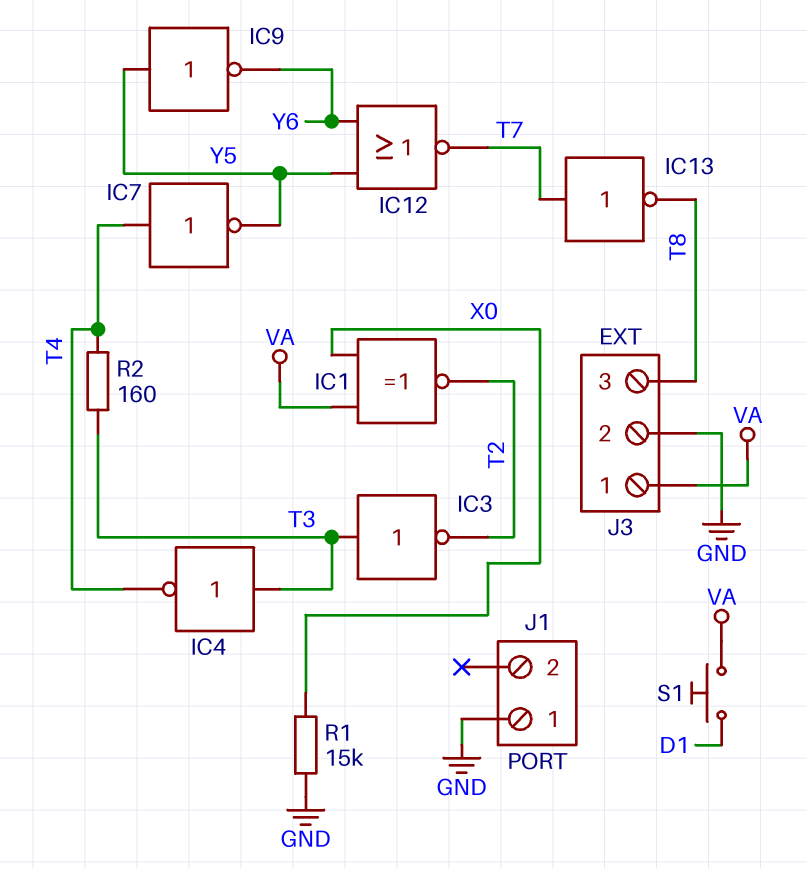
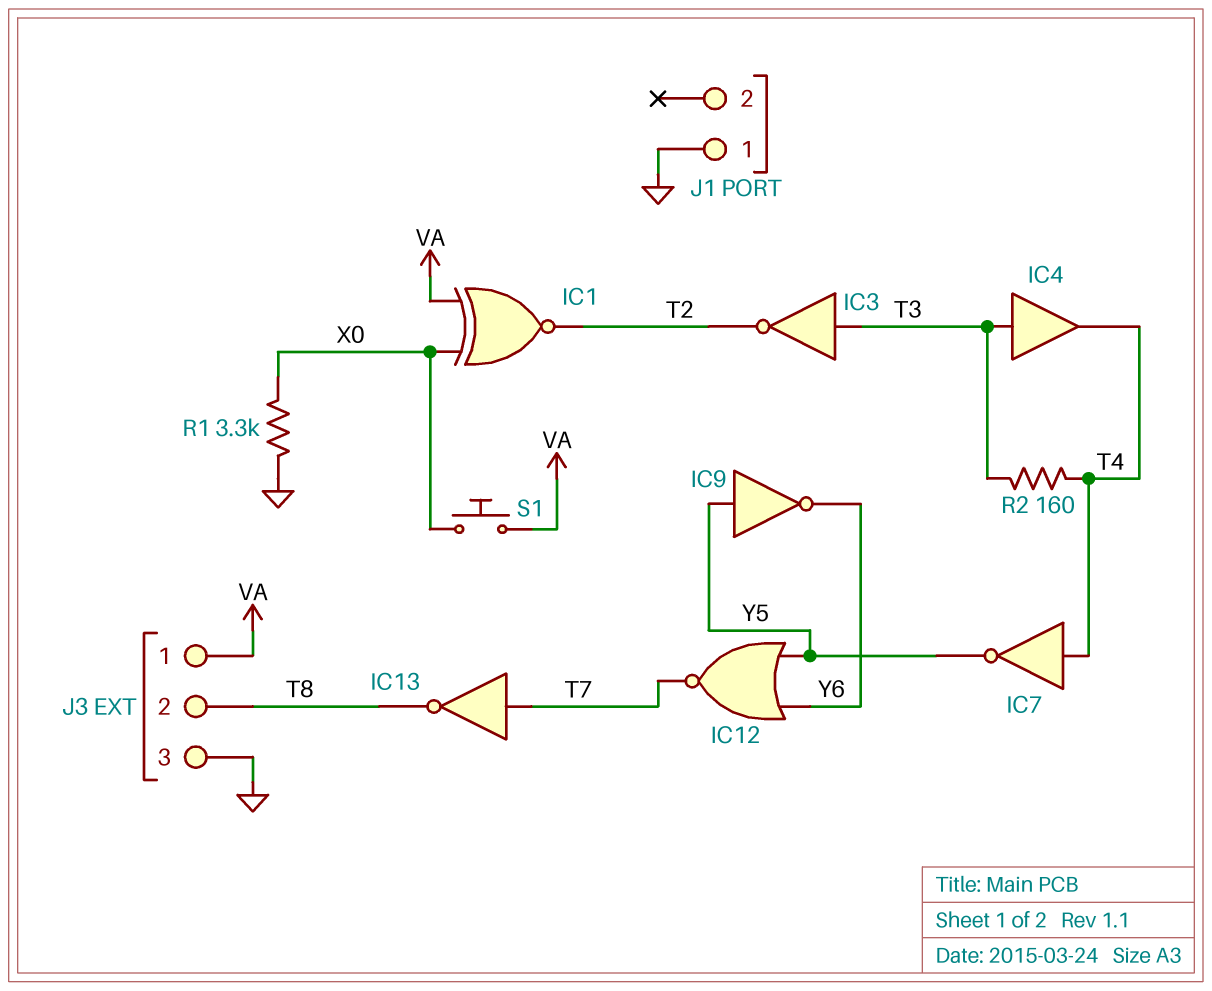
IC4: NOT (in T3, out T4) -> buffer (in T3, out T4)
J3 pin 2: GND -> T8
J3 pin 3: T8 -> GND
R1: 15k (GND, X0) -> 3.3k (GND, X0)
S1: button (D1, VA) -> button (VA, X0)

